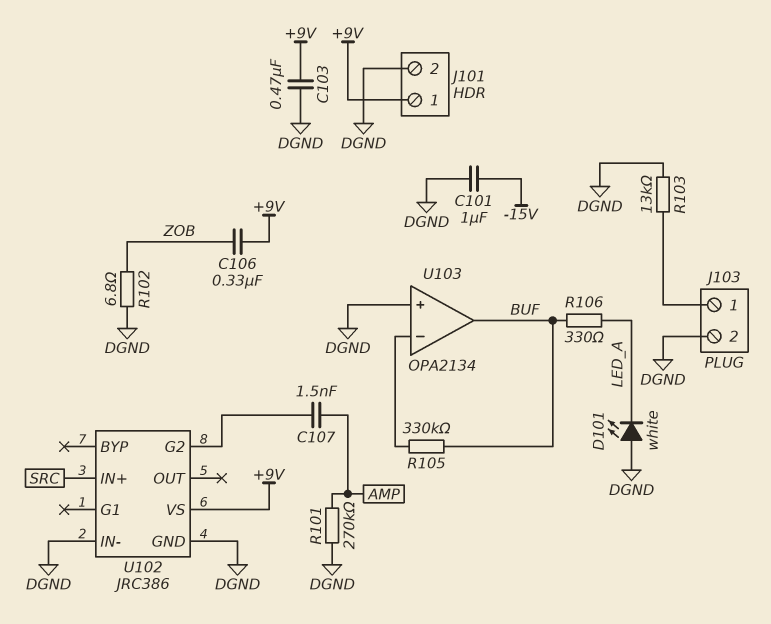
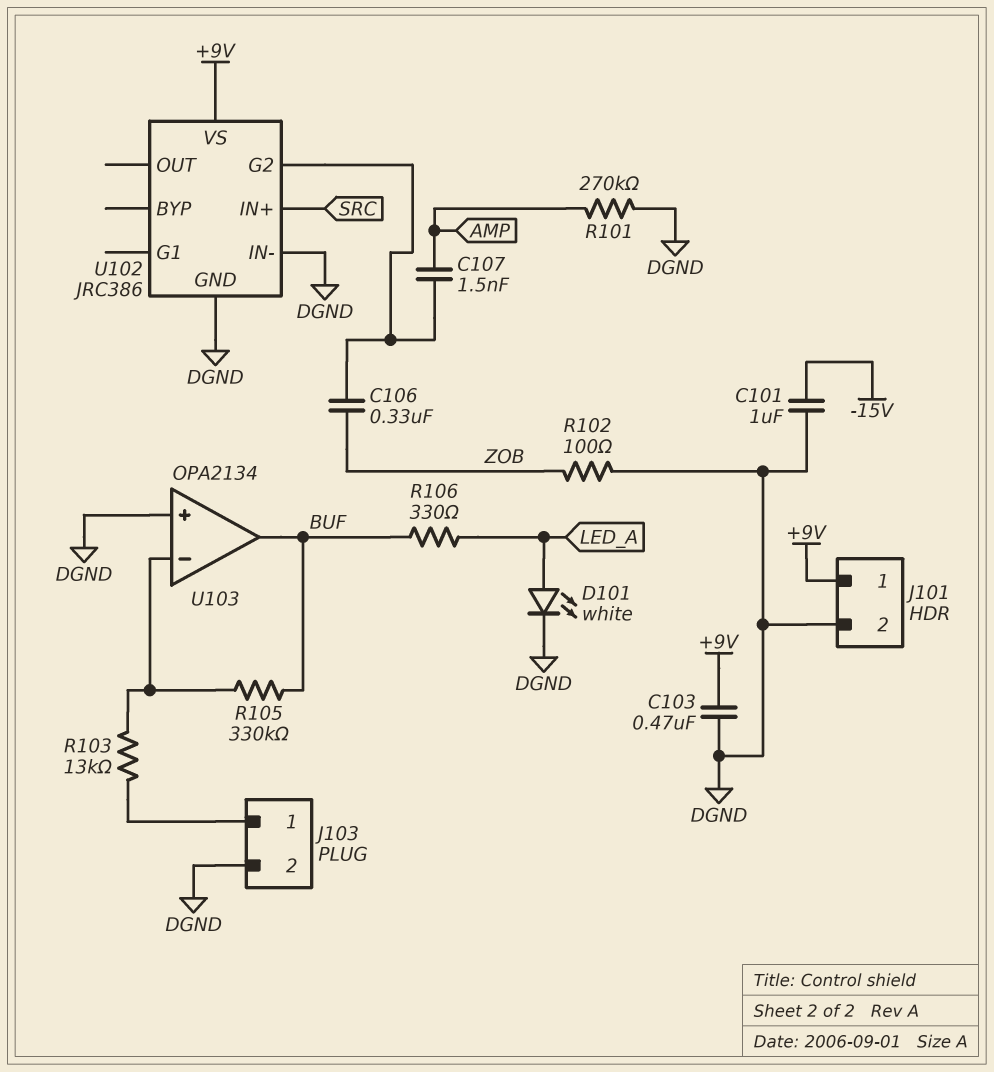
C106: 330nF (+9V, ZOB) -> 330nF (U102/G2, ZOB)
D101: LED white (A DGND, K LED_A) -> LED white (A LED_A, K DGND)
R102: 6.8 (DGND, ZOB) -> 100 (DGND, ZOB)
R103: 13k (DGND, J103/1) -> 13k (J103/1, U103/in-)

